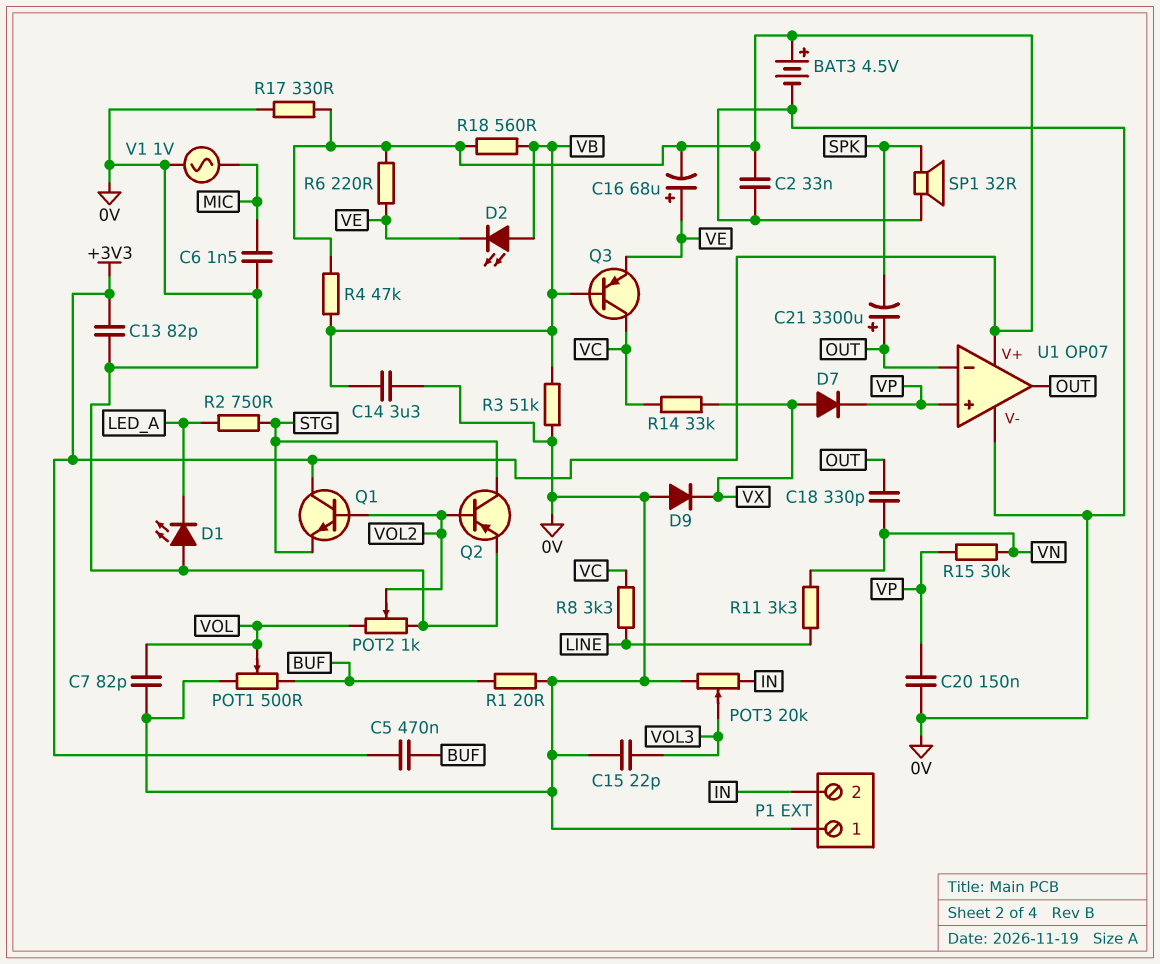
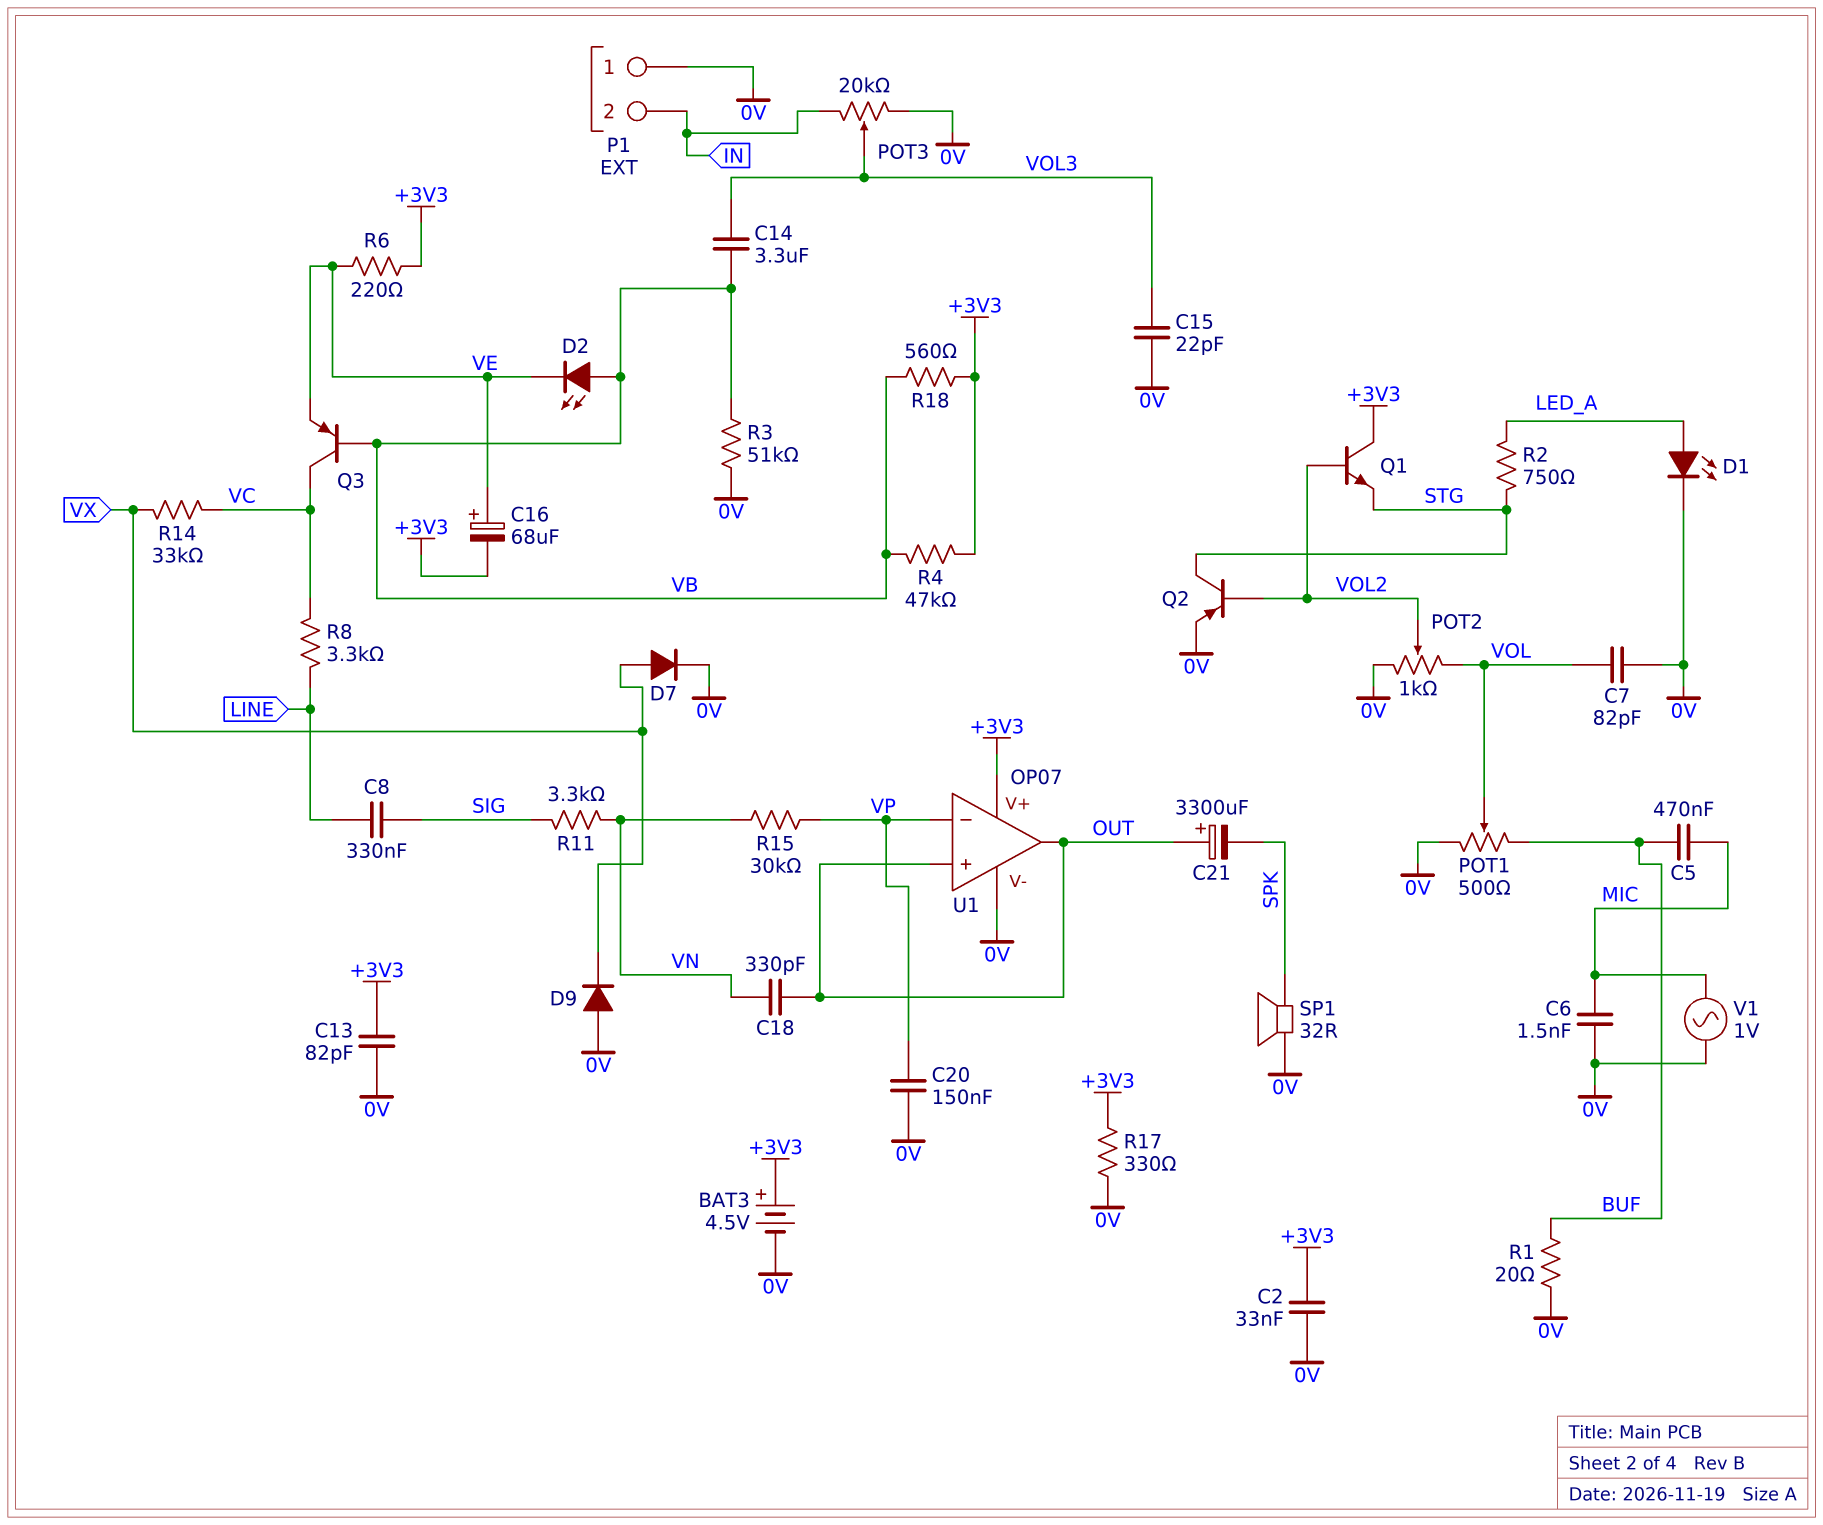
C5: 470nF (+3V3, BUF) -> 470nF (BUF, MIC)
C8: none -> 330nF (LINE, SIG)
C14: 3.3uF (0V, VB) -> 3.3uF (VB, VOL3)
D1: LED (A 0V, K LED_A) -> LED (A LED_A, K 0V)
D7: diode (A VX, K VP) -> diode (A VX, K 0V)
R11: 3.3k (LINE, VN) -> 3.3k (SIG, VN)
U1 pin in+: VP -> OUT
U1 pin in-: OUT -> VP

